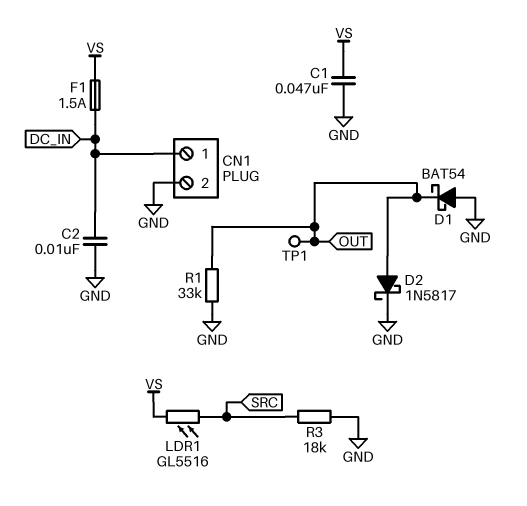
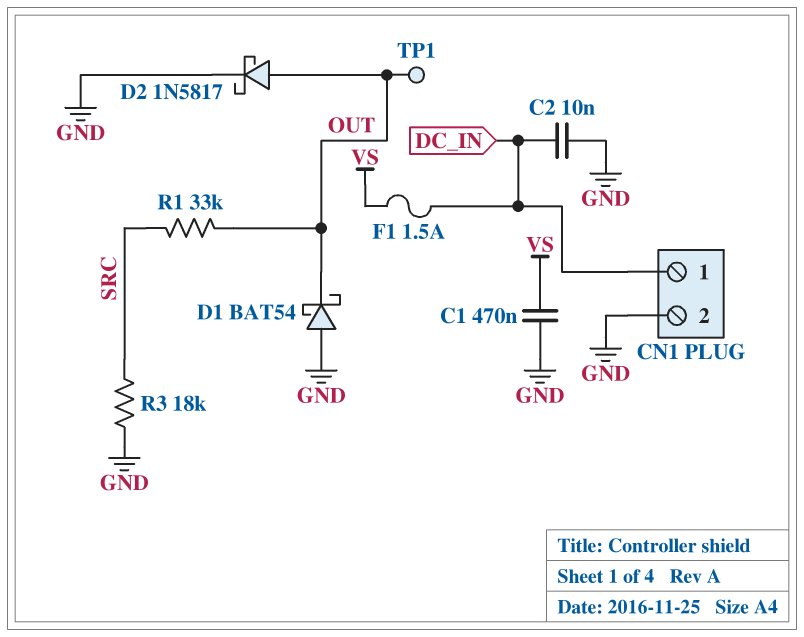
C1: 47nF (GND, VS) -> 470nF (GND, VS)
LDR1: GL5516 (SRC, VS) -> none
R1: 33k (GND, OUT) -> 33k (OUT, SRC)

